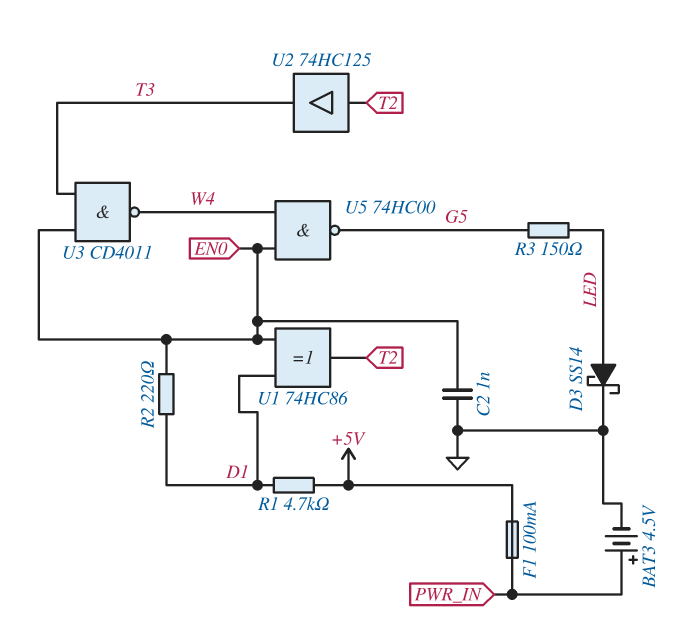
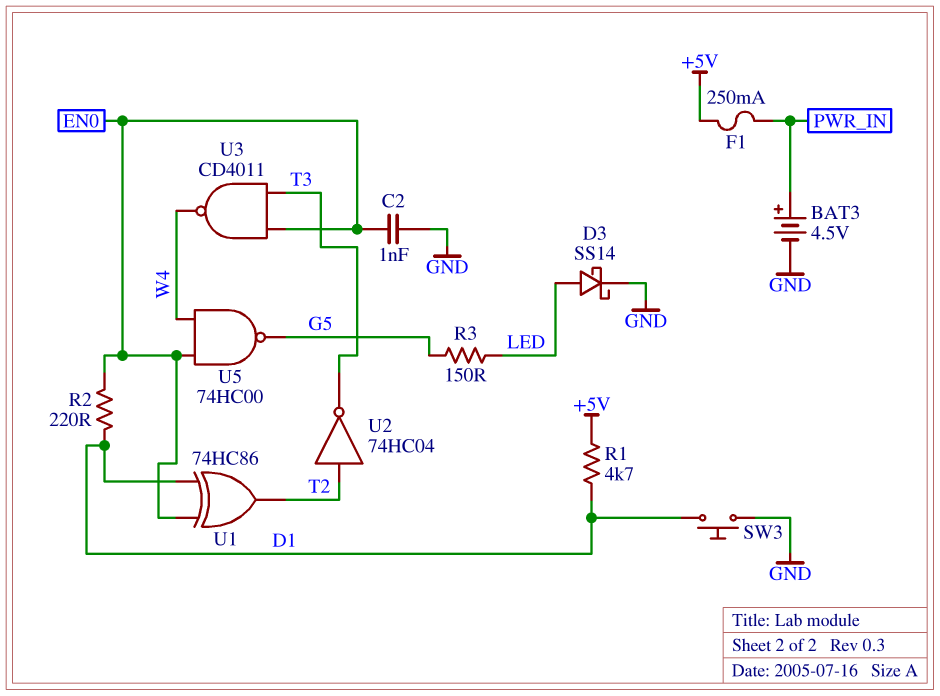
F1: 100mA (+5V, PWR_IN) -> 250mA (+5V, PWR_IN)
SW3: none -> button (D1, GND)
U2: buffer 74HC125 (in T2, out T3) -> NOT 74HC04 (in T2, out T3)

